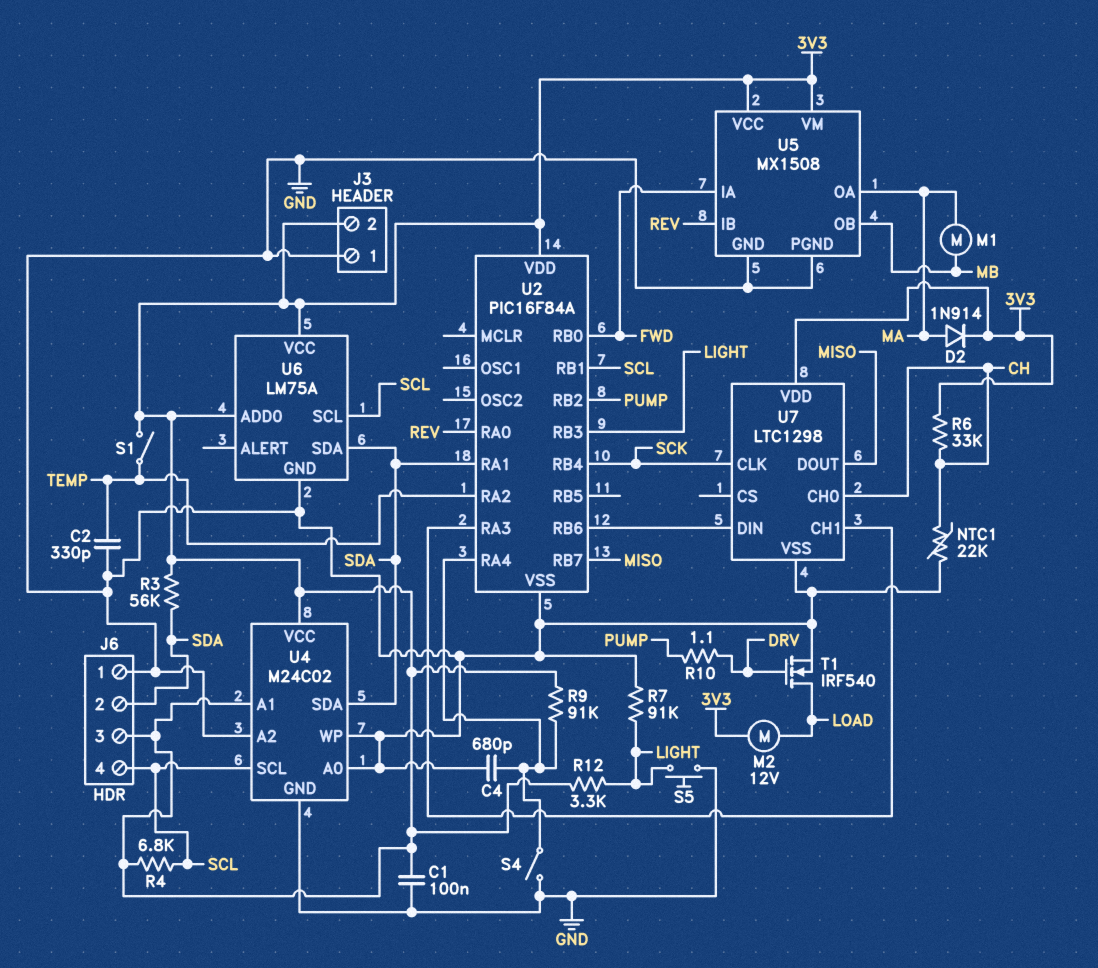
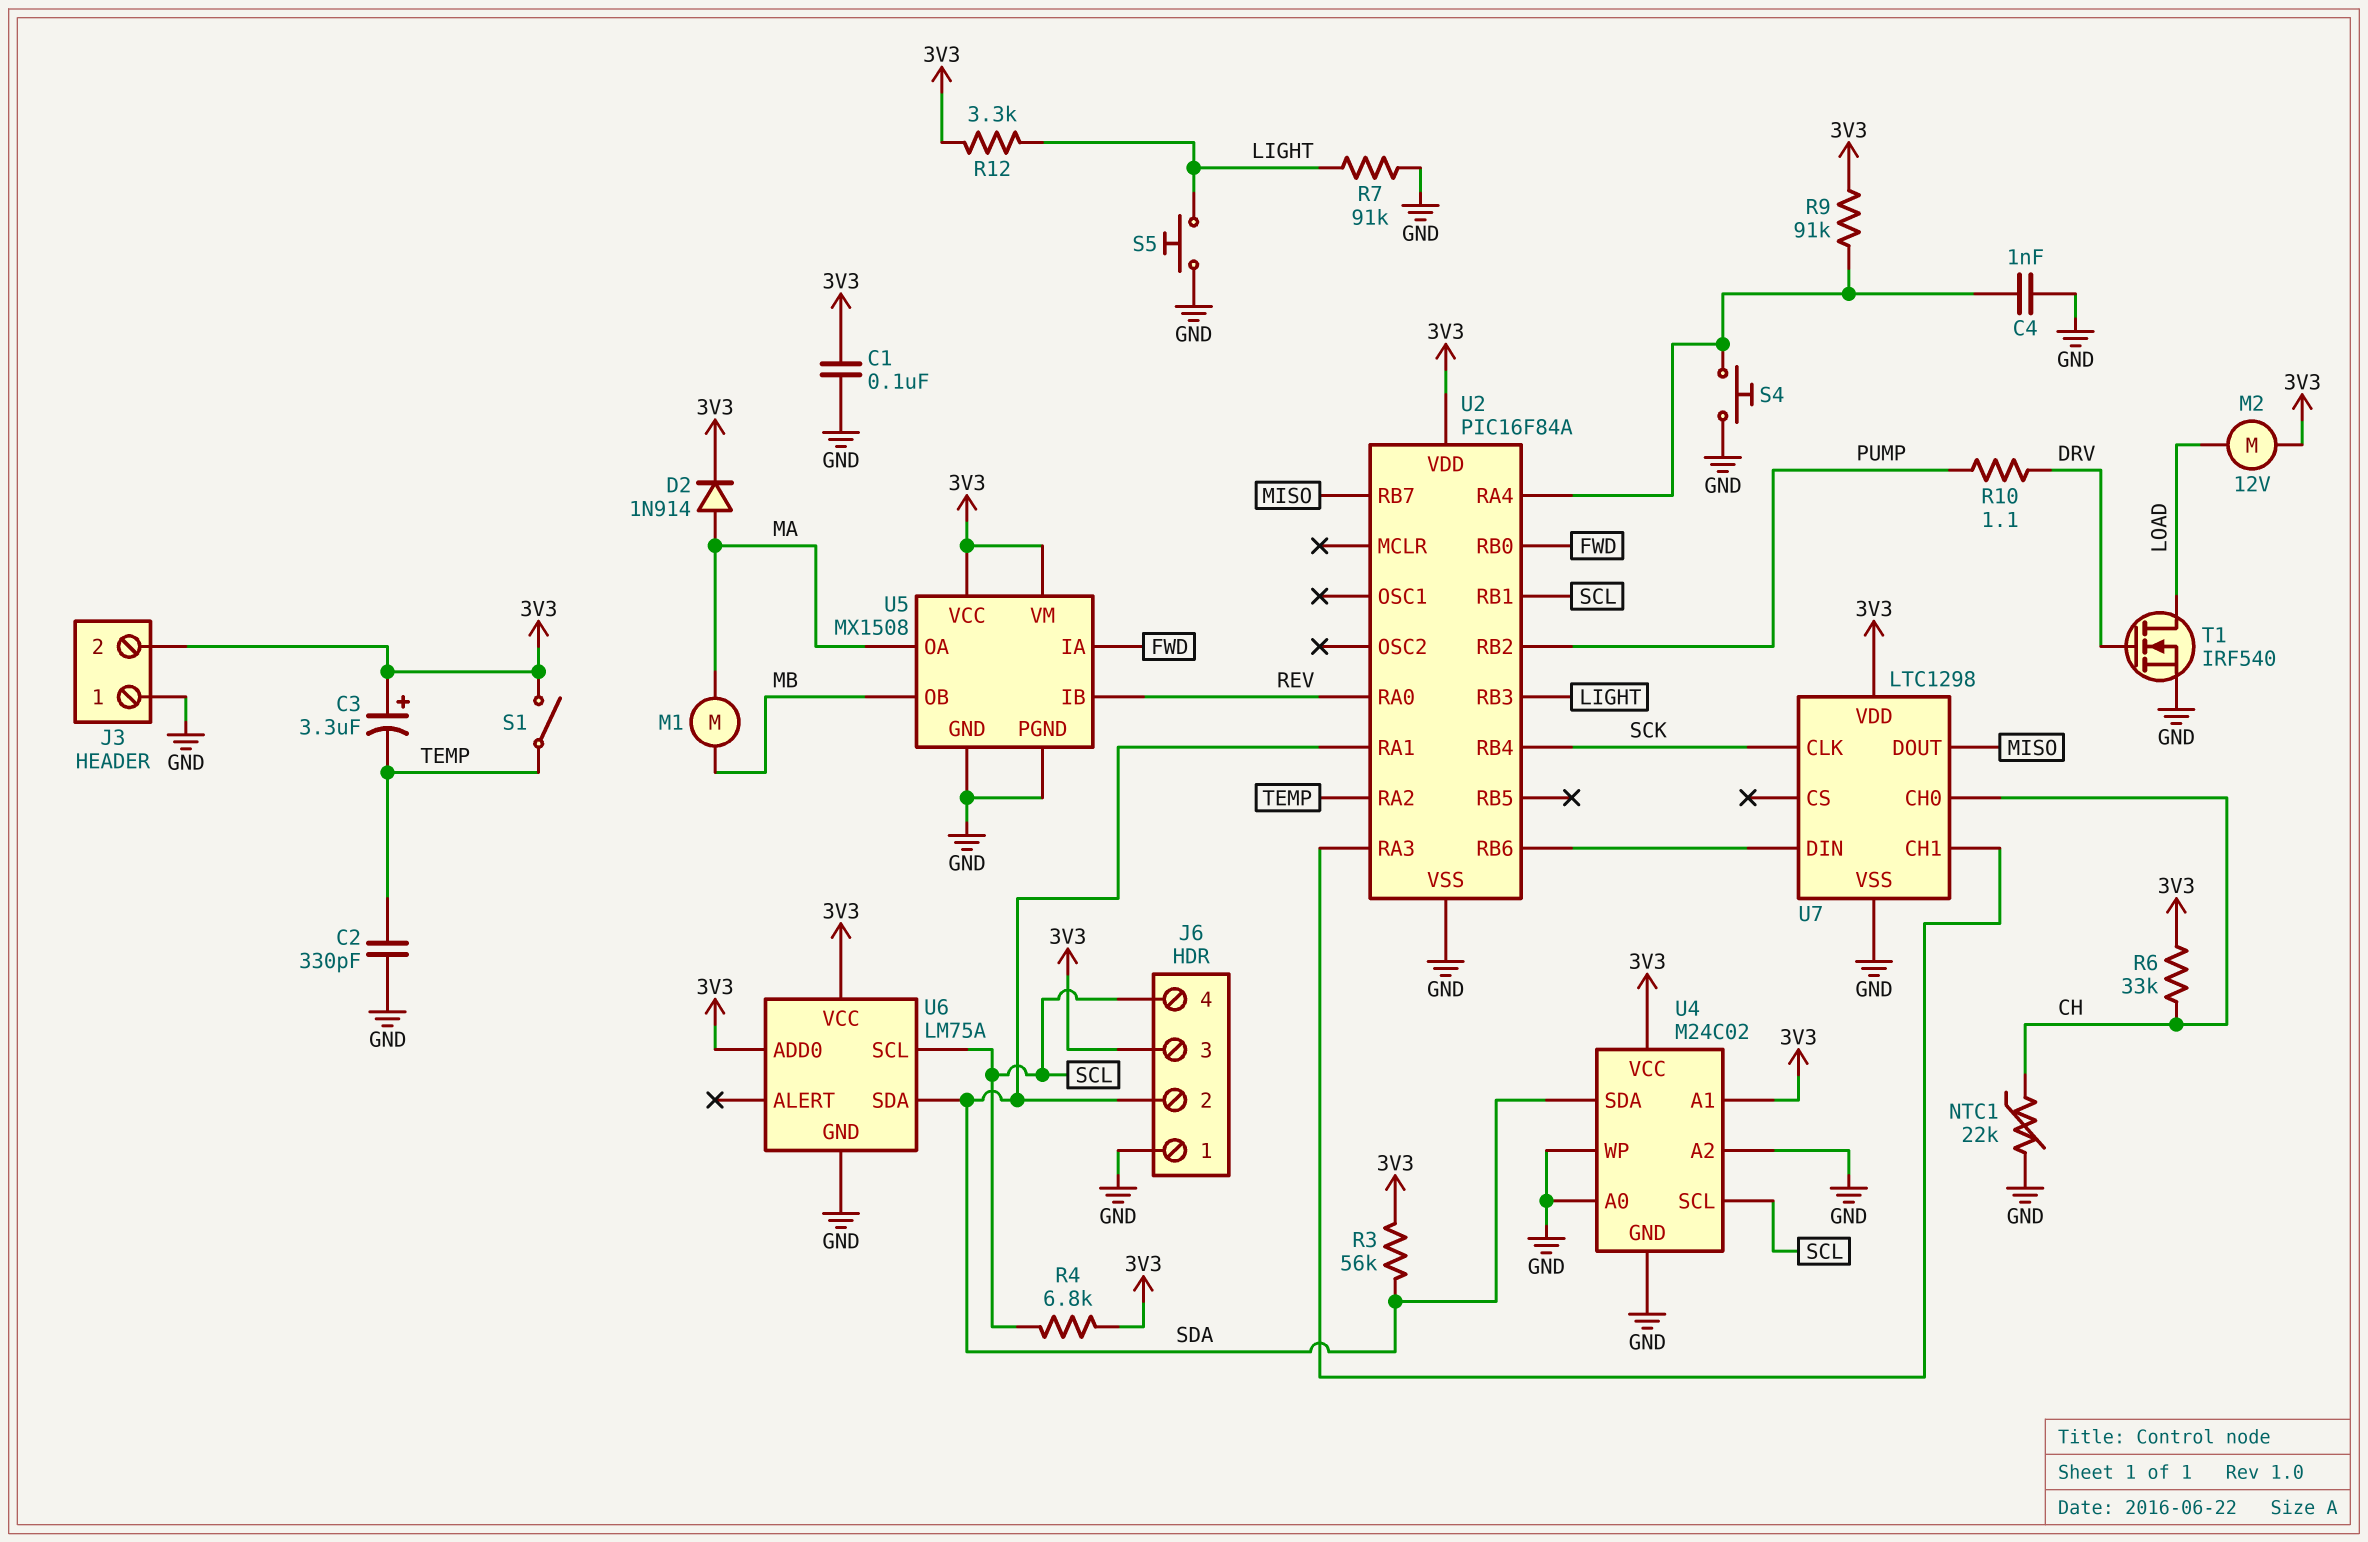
C3: none -> 3.3uF (plus 3V3, minus TEMP)
C4: 680pF (GND, U2/RA4) -> 1nF (GND, U2/RA4)
S4: switch (GND, U2/RA4) -> button (GND, U2/RA4)

